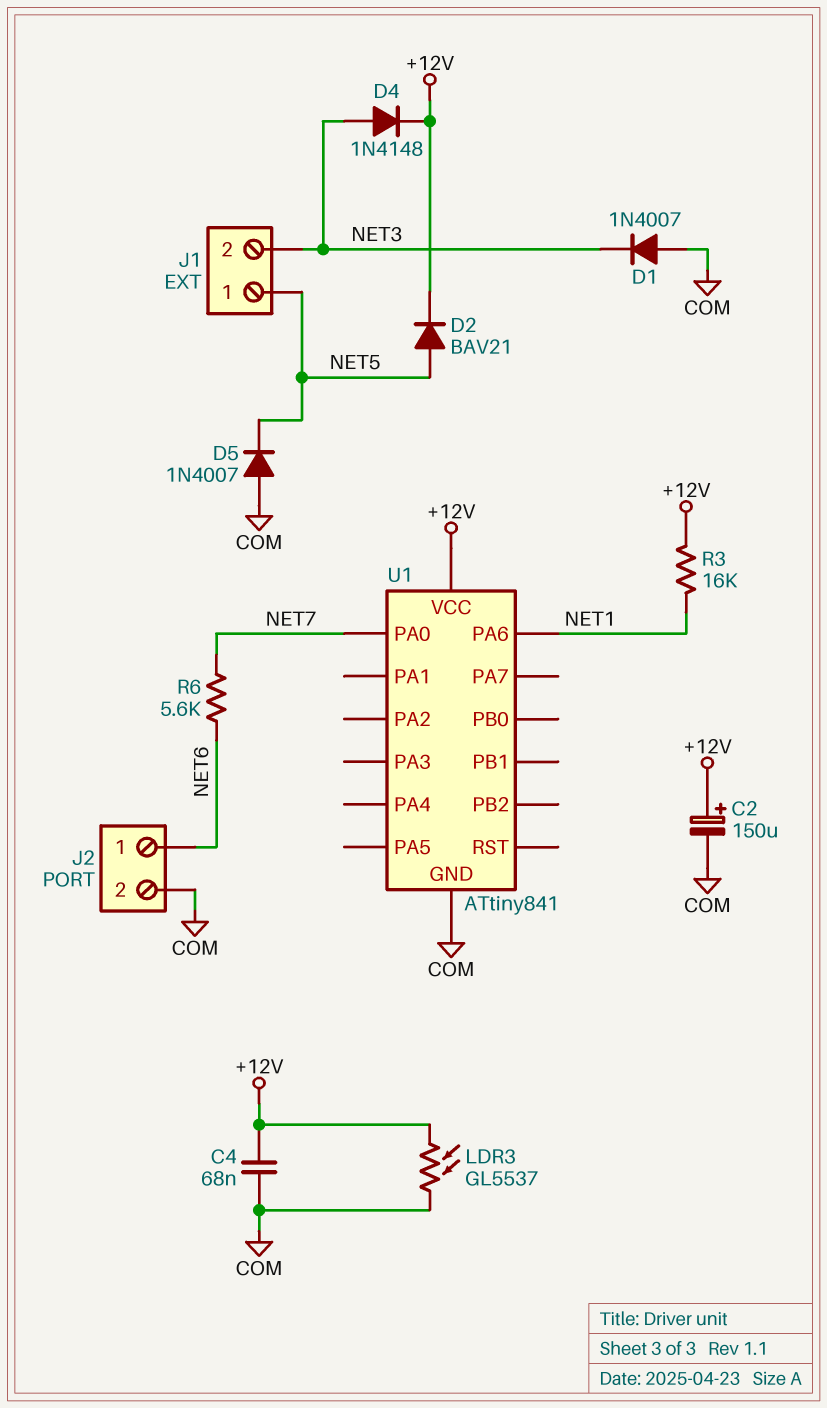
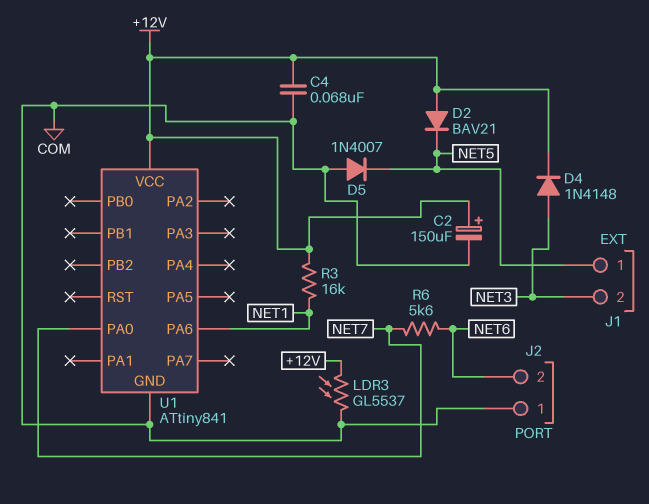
D1: diode 1N4007 (A COM, K NET3) -> none
D2: diode BAV21 (A NET5, K +12V) -> diode BAV21 (A +12V, K NET5)
J2 pin 1: NET6 -> COM
J2 pin 2: COM -> NET6

